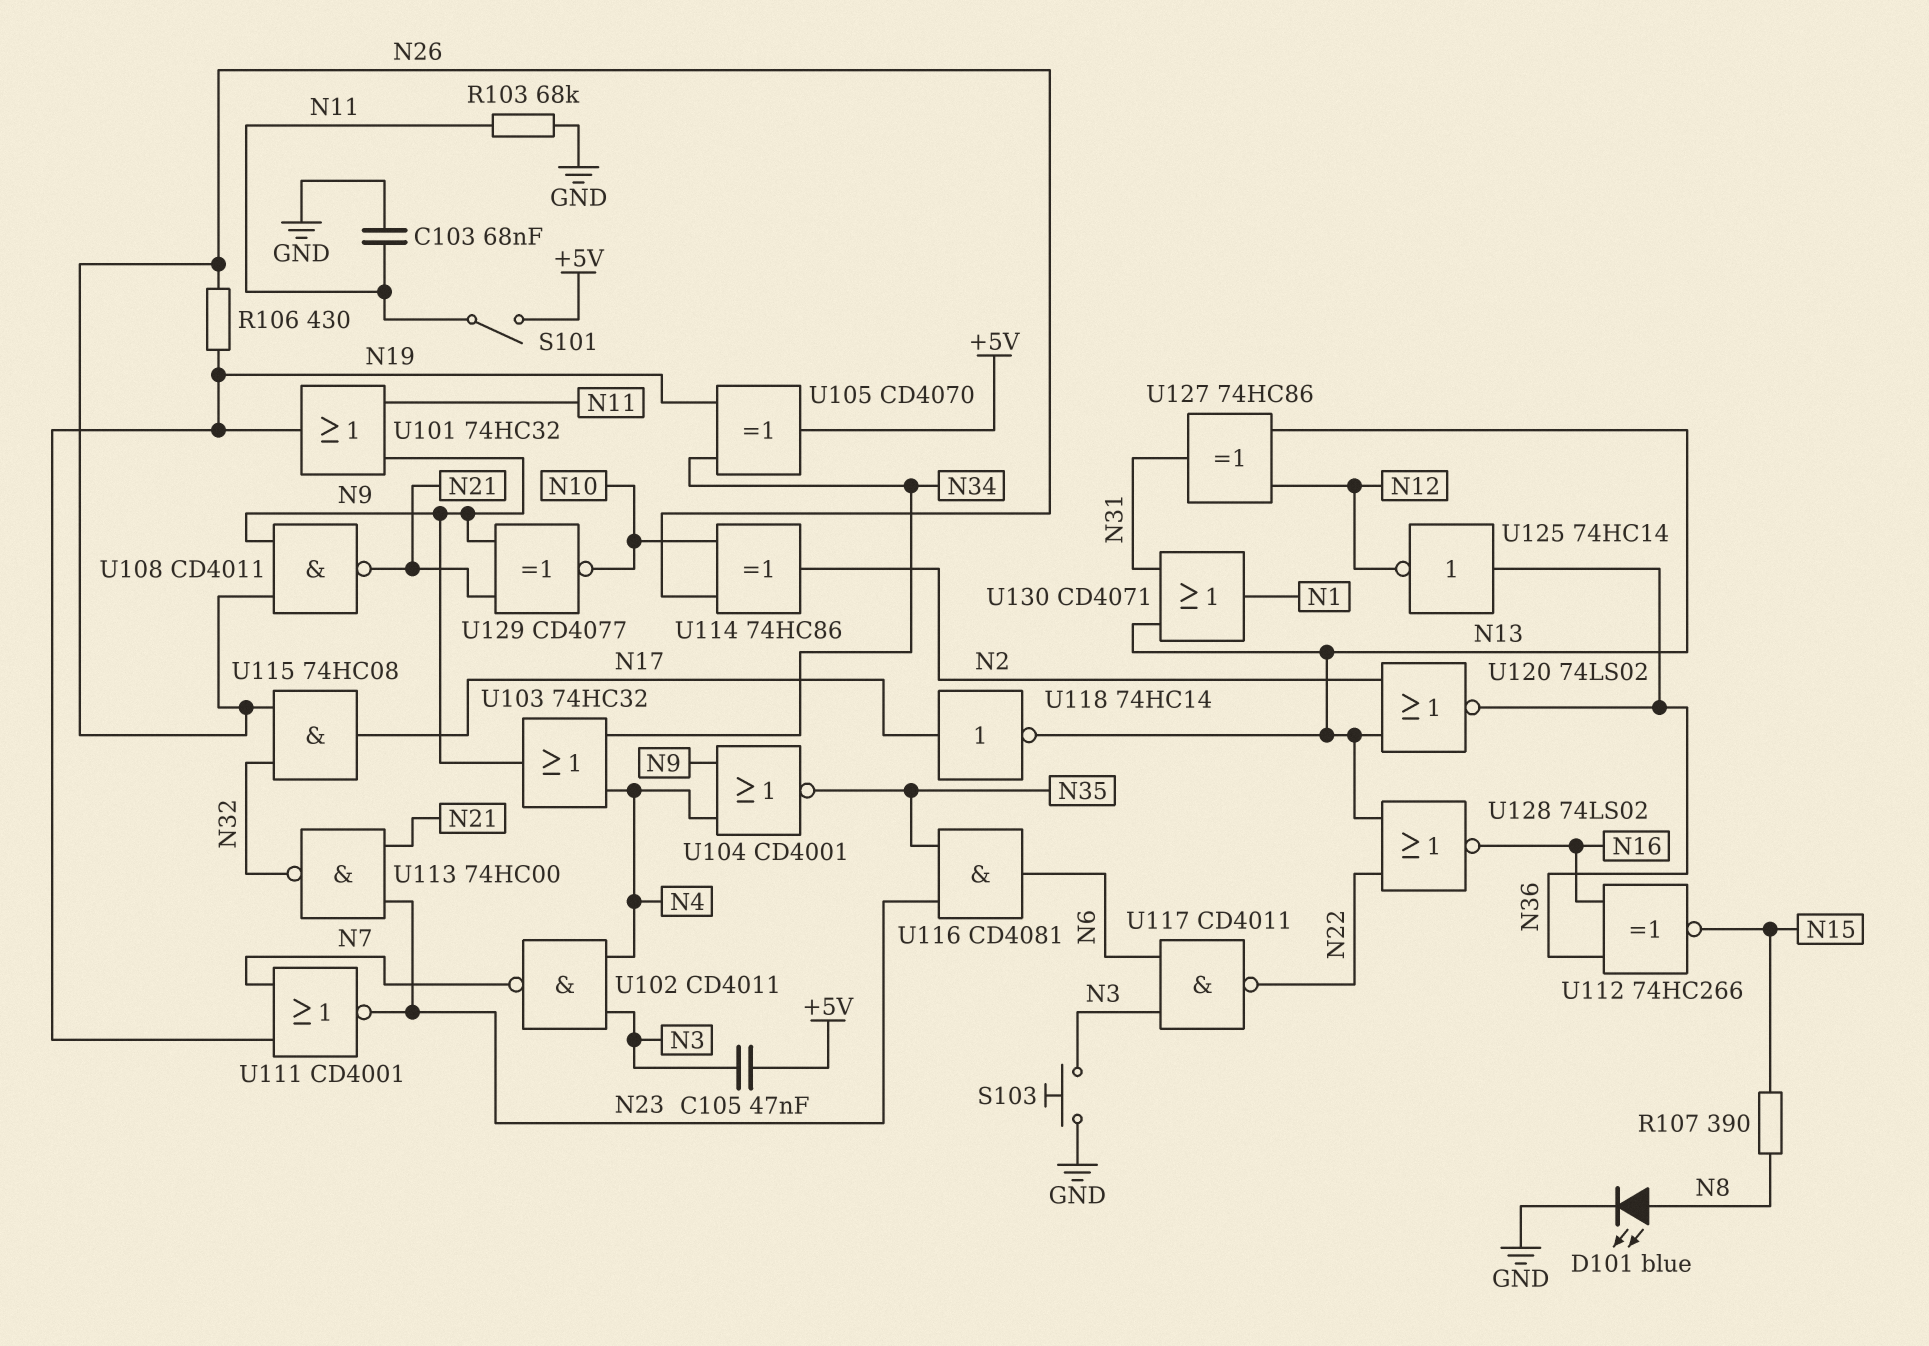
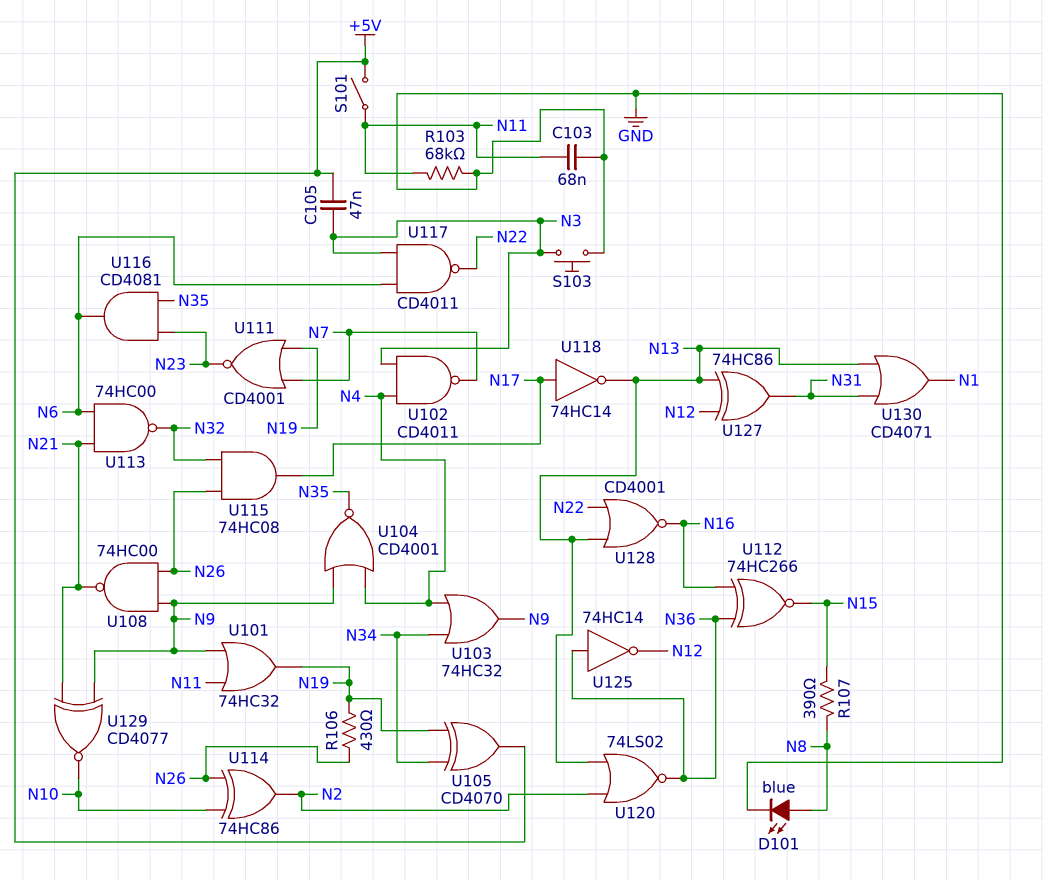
U108: NAND CD4011 (in N9, in N26, out N21) -> NAND 74HC00 (in N9, in N26, out N21)
U113: NAND 74HC00 (in N21, in N23, out N32) -> NAND 74HC00 (in N6, in N21, out N32)
U128: NOR 74LS02 (in N13, in N22, out N16) -> NOR CD4001 (in N13, in N22, out N16)

